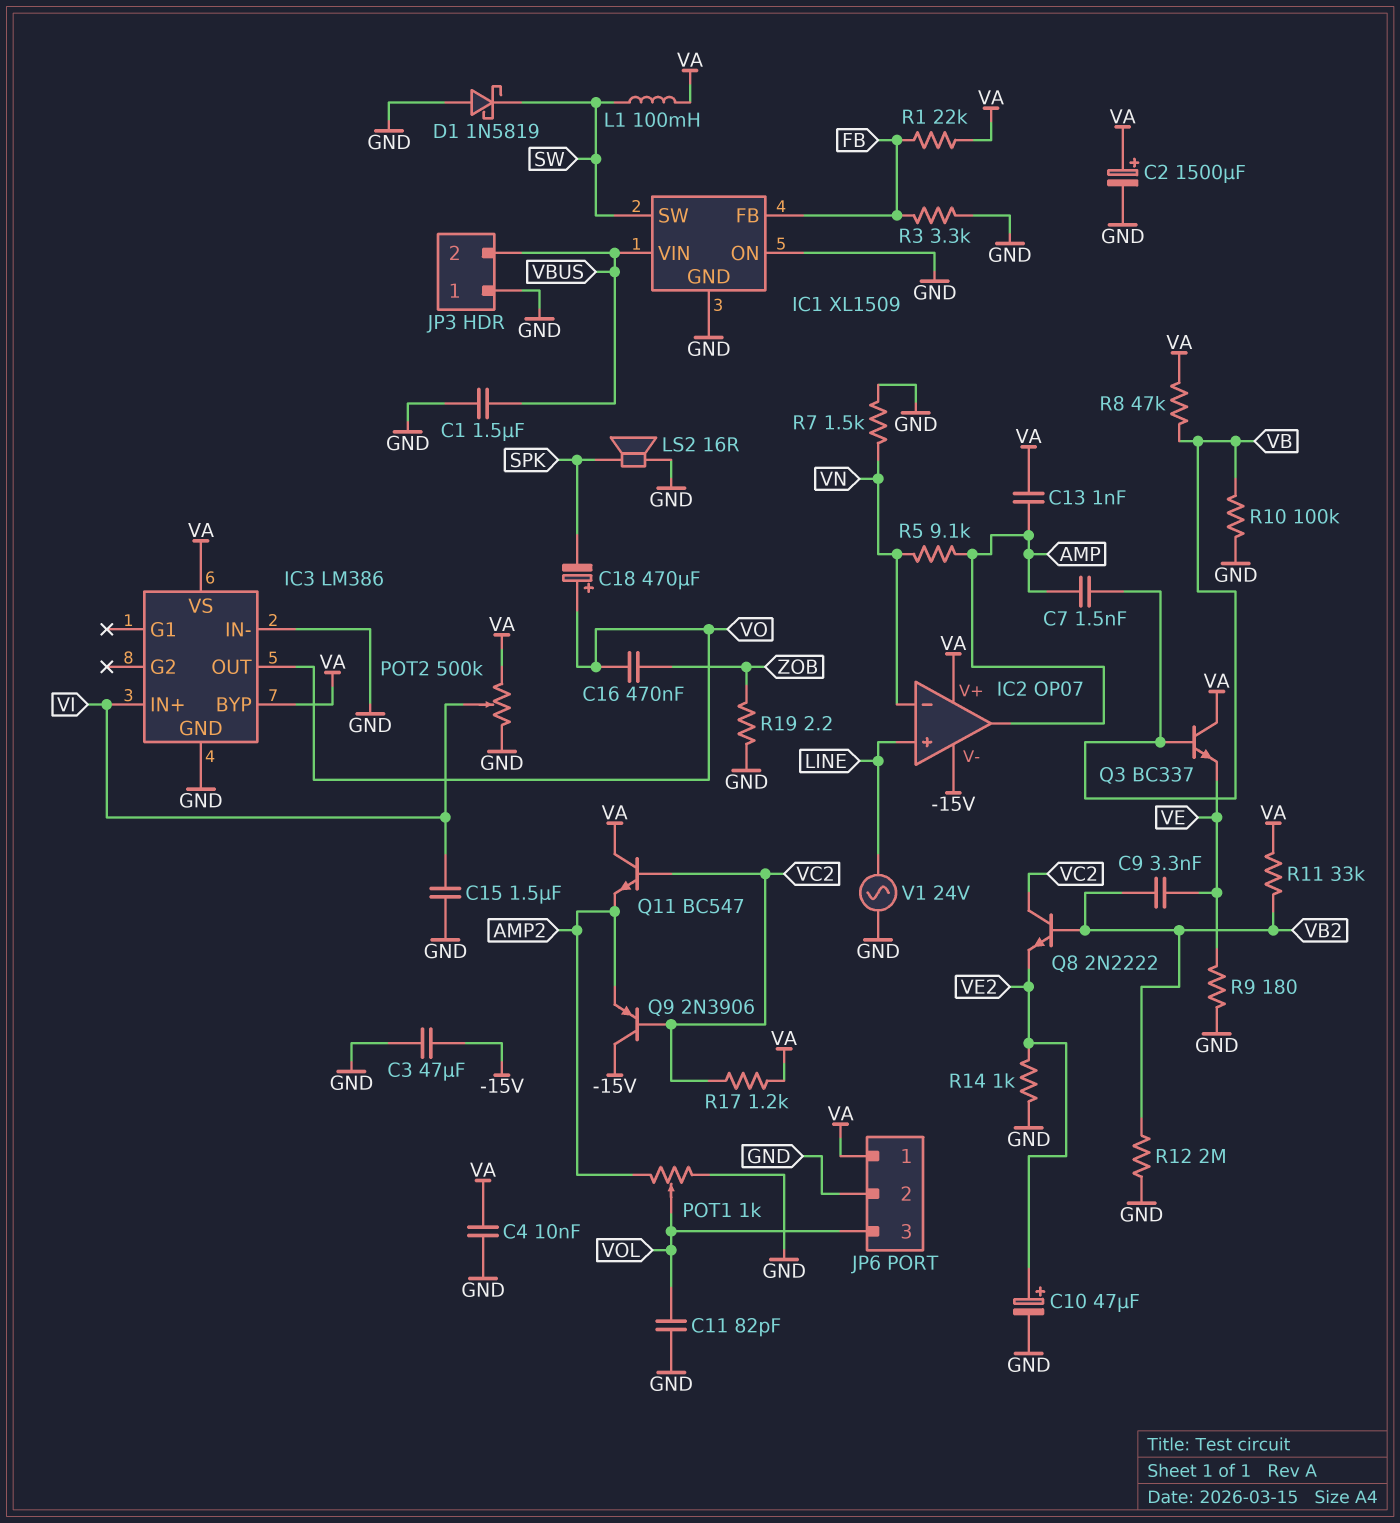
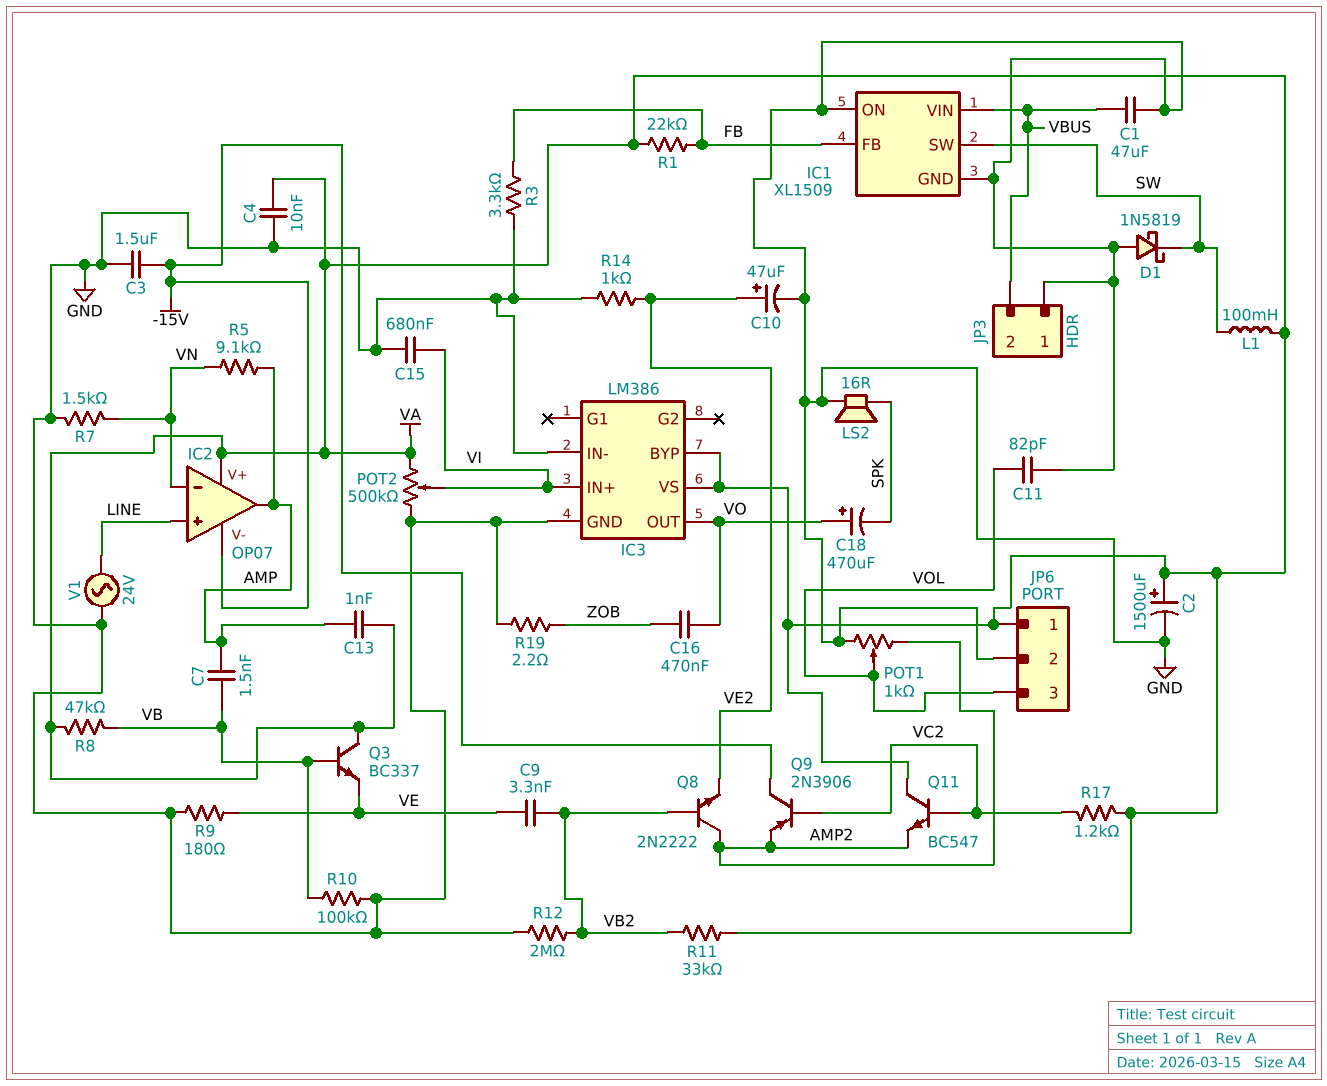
C1: 1.5uF (GND, VBUS) -> 47uF (GND, VBUS)
C3: 47uF (-15V, GND) -> 1.5uF (-15V, GND)
C15: 1.5uF (GND, VI) -> 680nF (GND, VI)
Q8: NPN 2N2222 (B VB2, C VC2, E VE2) -> NPN 2N2222 (B VB2, C AMP2, E VE2)

